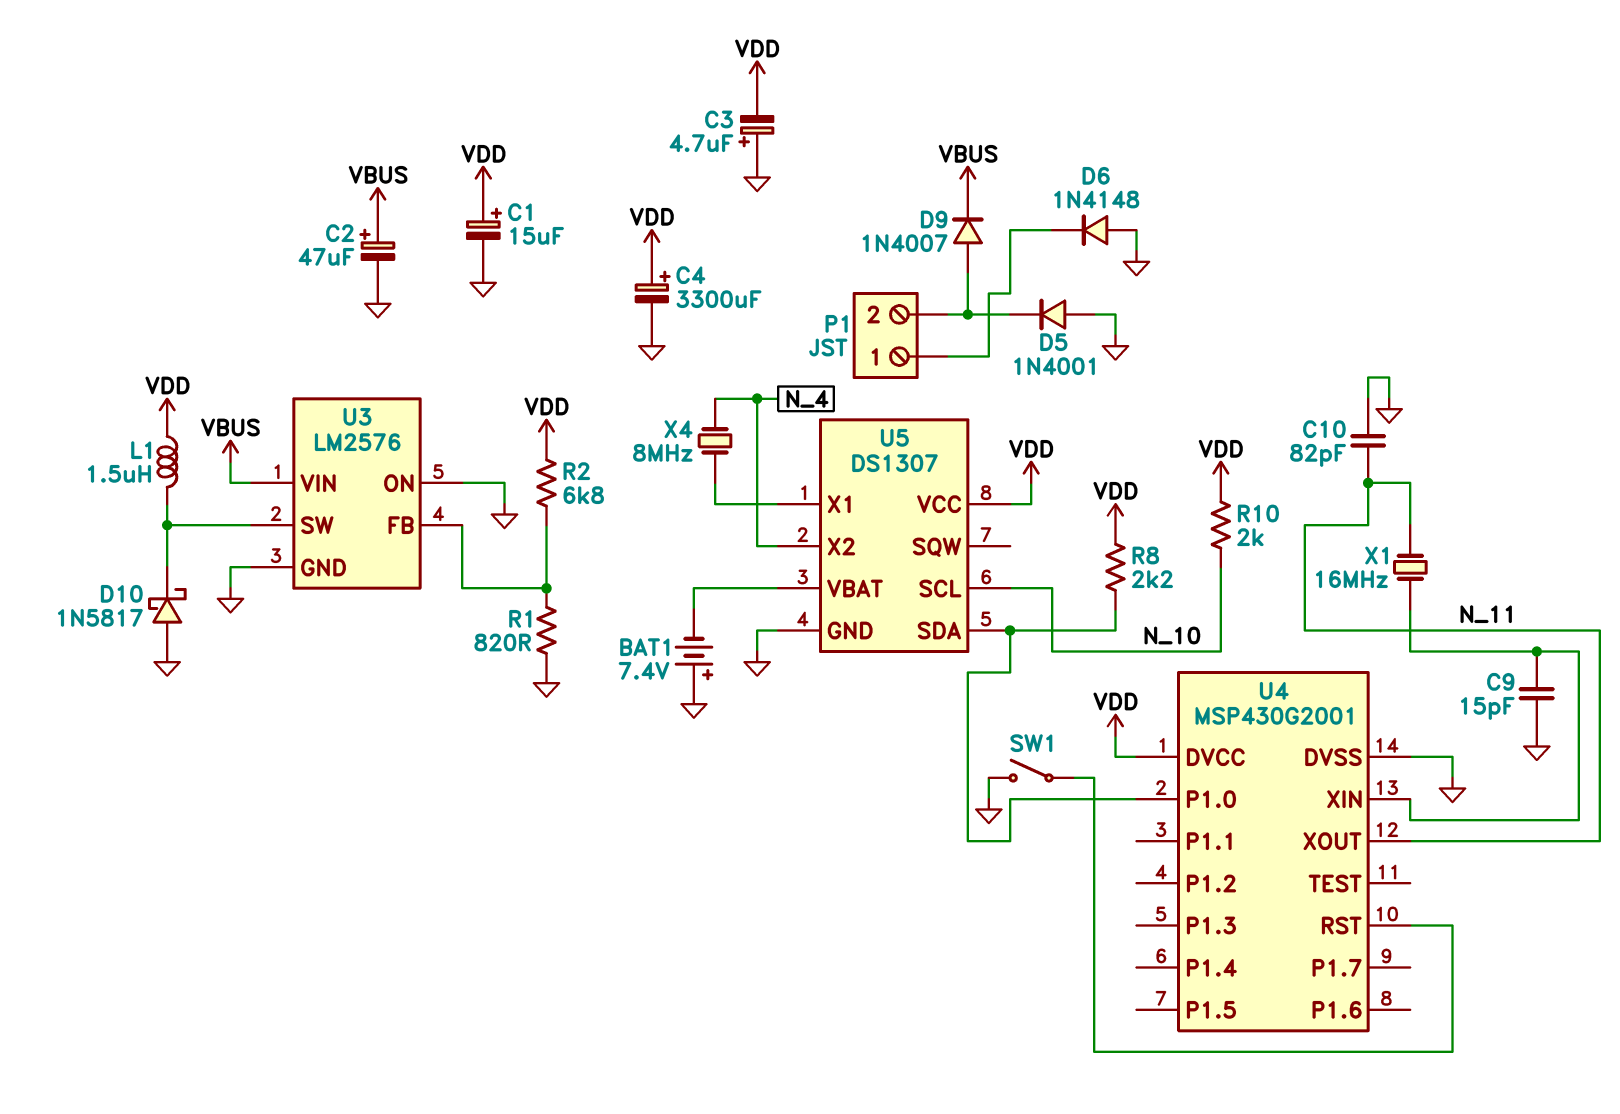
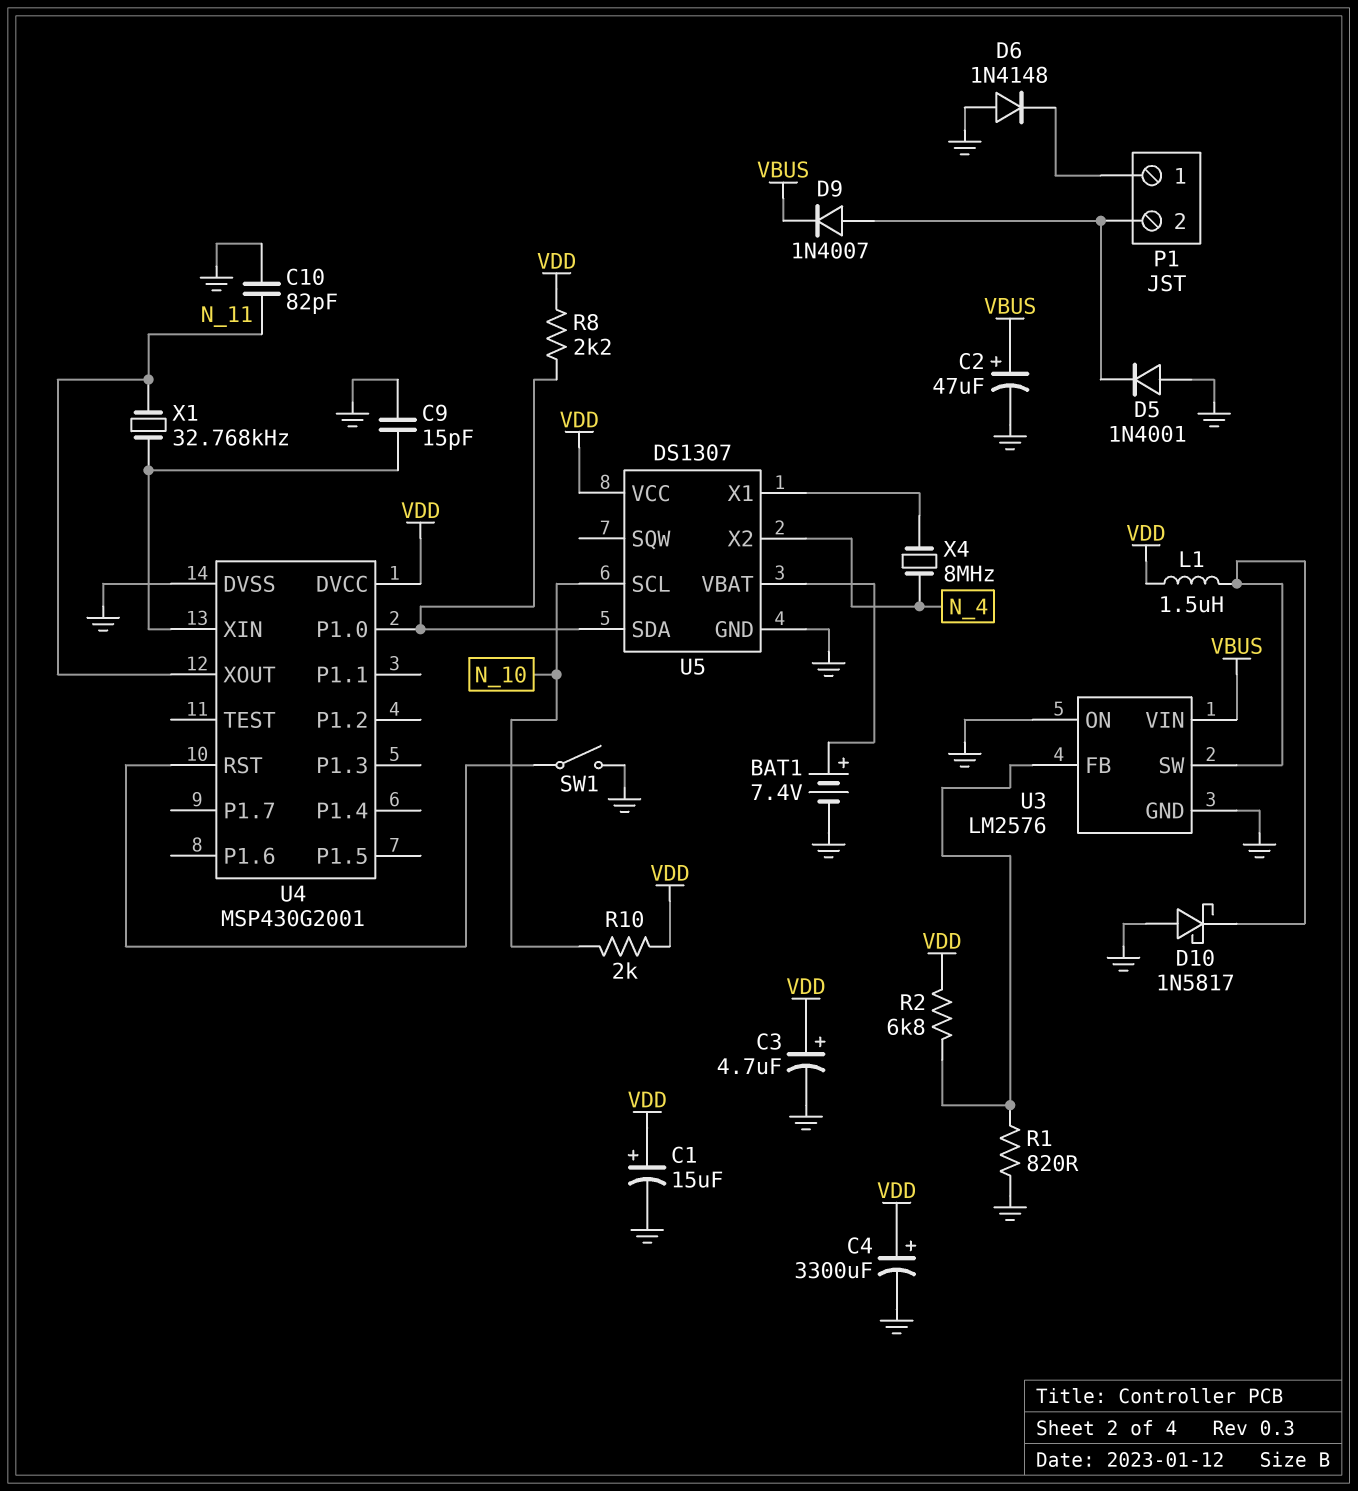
BAT1: 7.4V (plus GND, minus U5/VBAT) -> 7.4V (plus U5/VBAT, minus GND)
C3: 4.7uF (plus GND, minus VDD) -> 4.7uF (plus VDD, minus GND)
X1: 16MHz (N_11, U4/XIN) -> 32.768kHz (N_11, U4/XIN)

